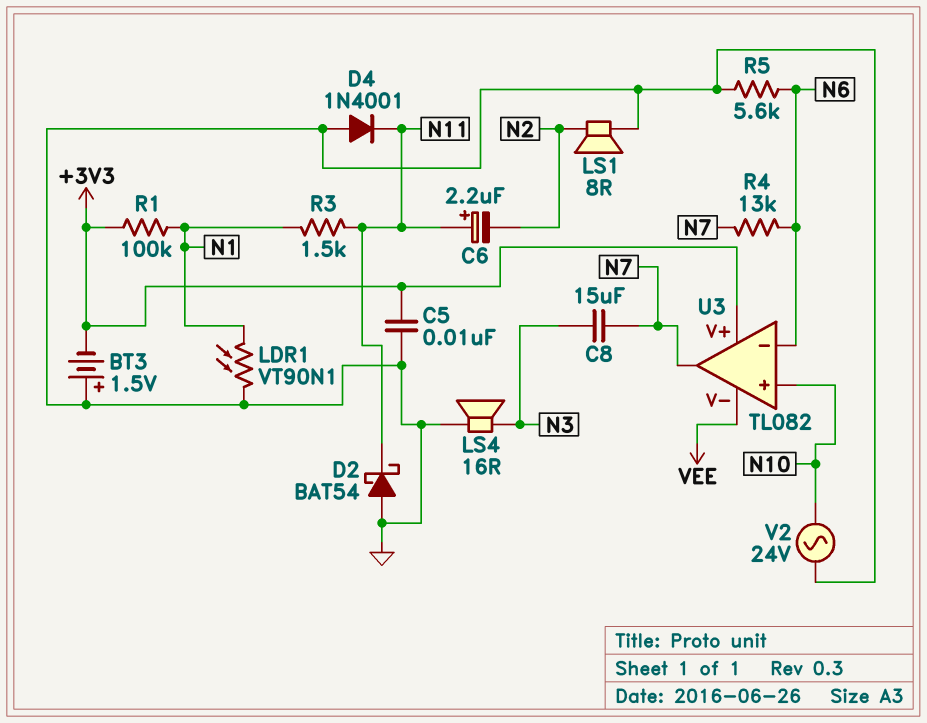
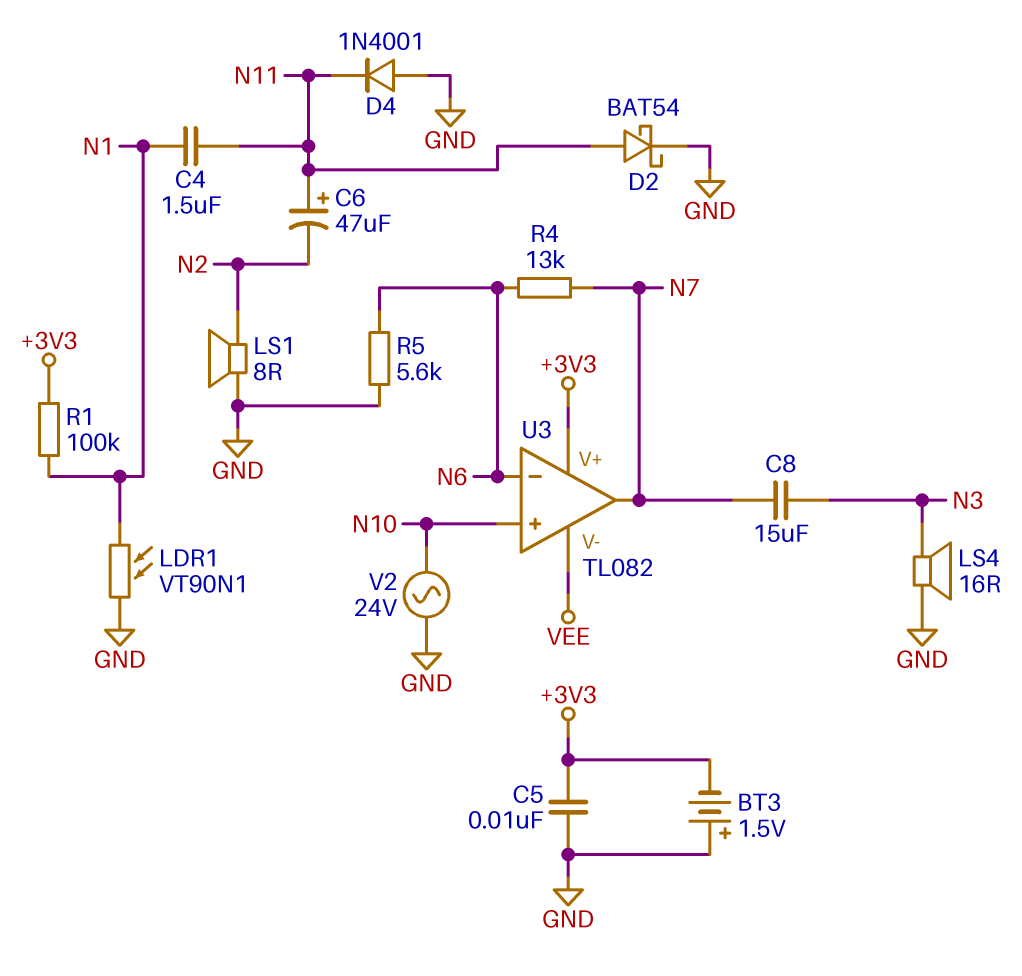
C4: none -> 1.5uF (N1, N11)
C6: 2.2uF (plus N11, minus N2) -> 47uF (plus N11, minus N2)
D2: schottky BAT54 (A GND, K N11) -> schottky BAT54 (A N11, K GND)
R3: 1.5k (N1, N11) -> none

